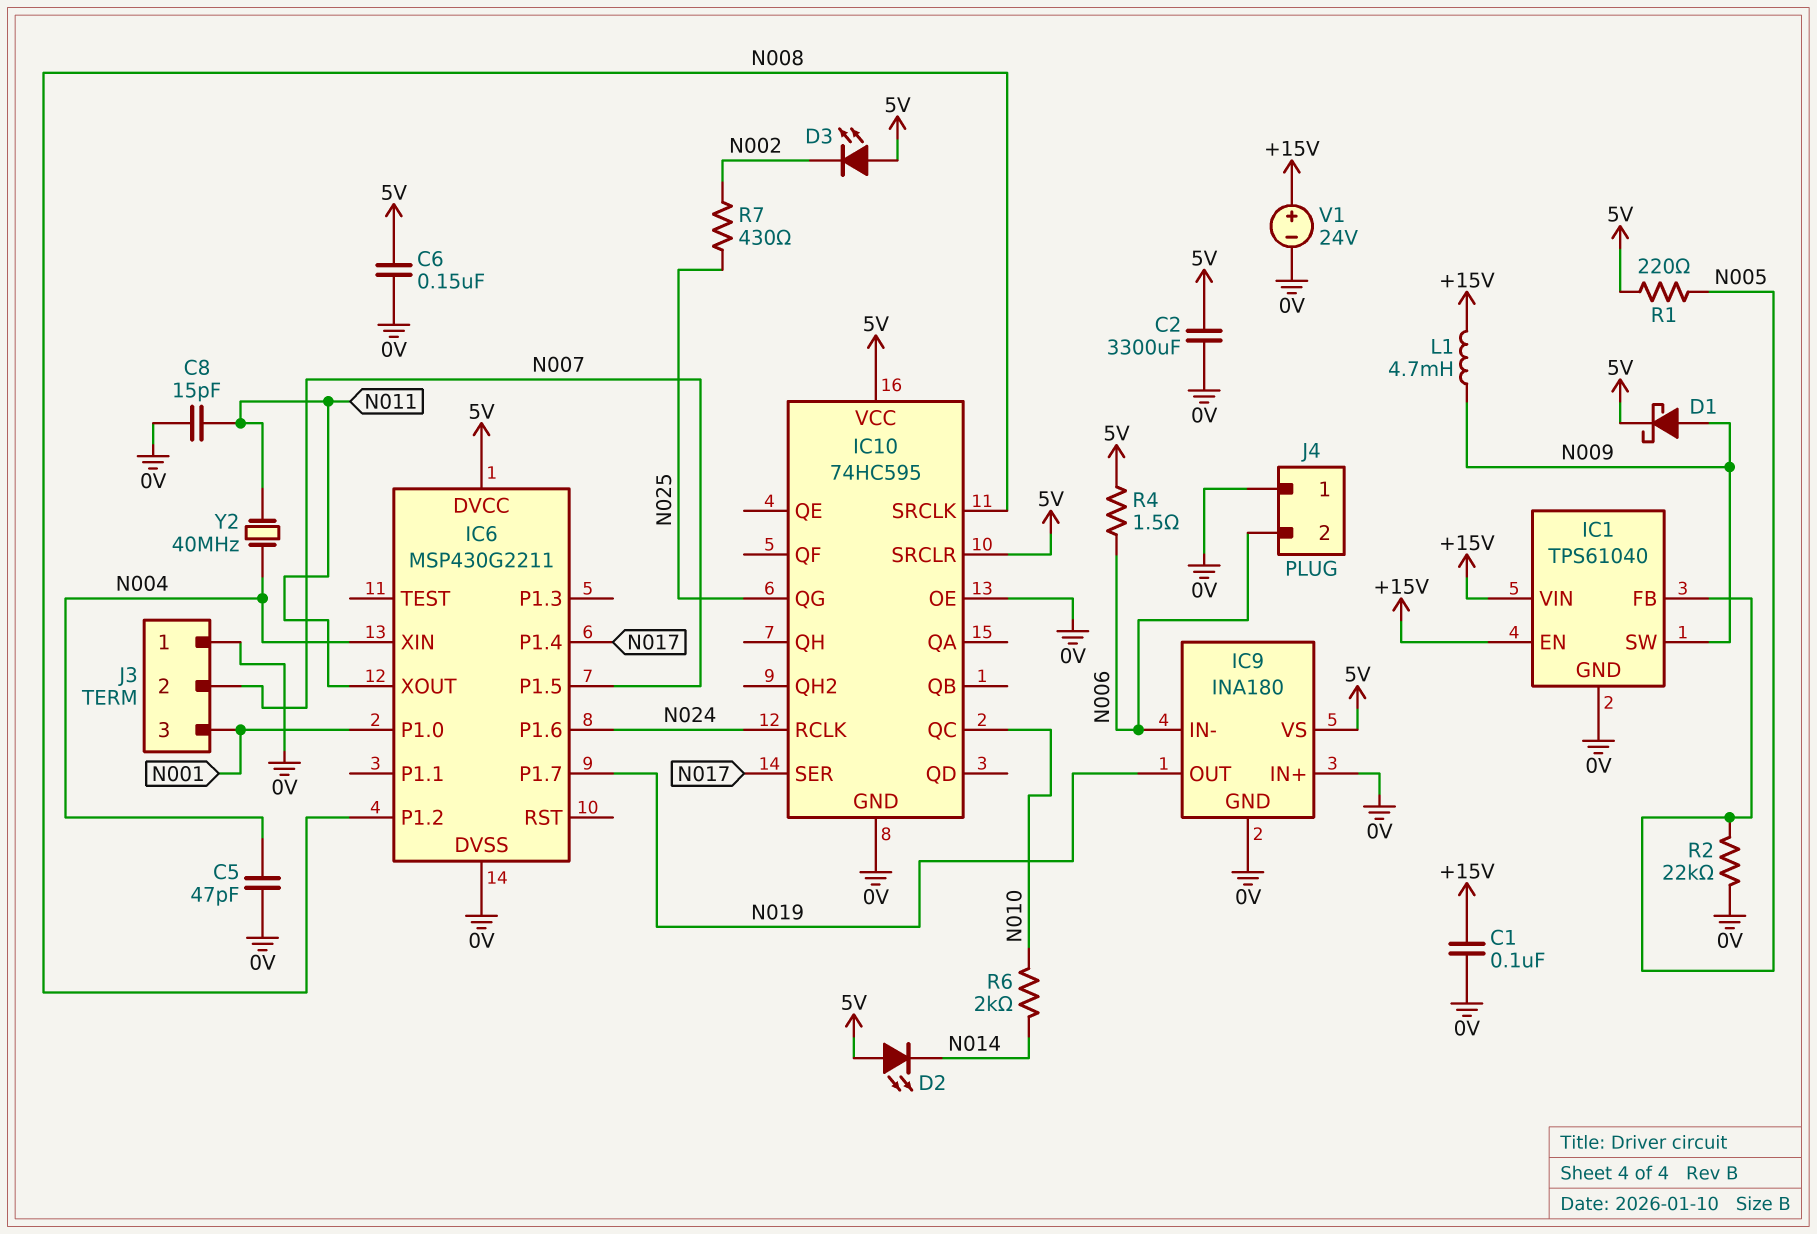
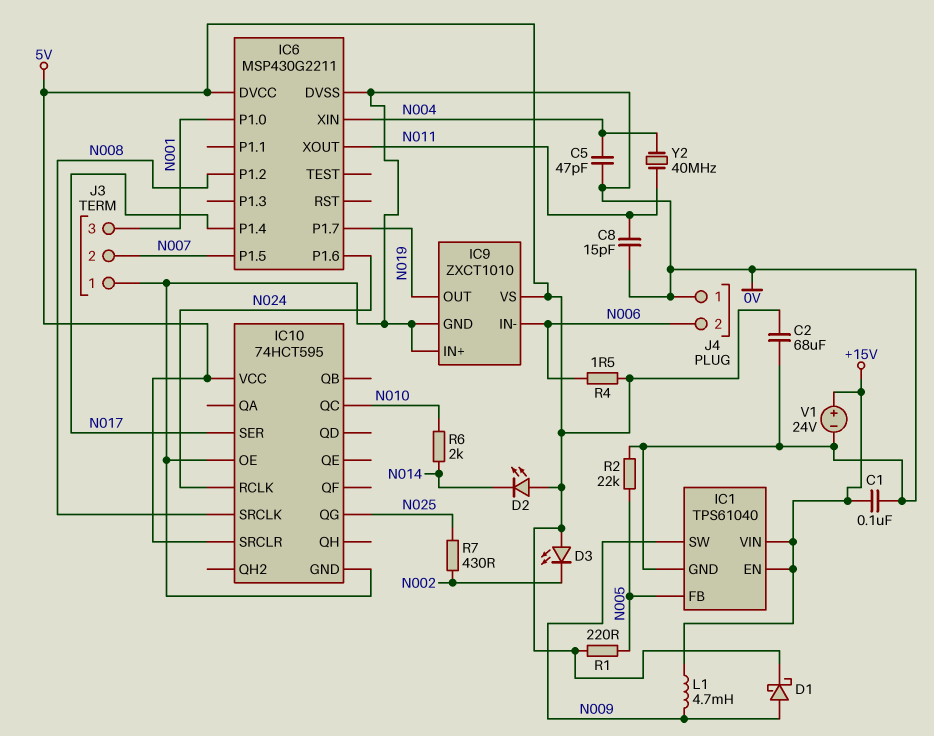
C2: 3300uF (0V, 5V) -> 68uF (0V, 5V)
C6: 150nF (0V, 5V) -> none
IC9: INA180 -> ZXCT1010
IC10: 74HC595 -> 74HCT595

